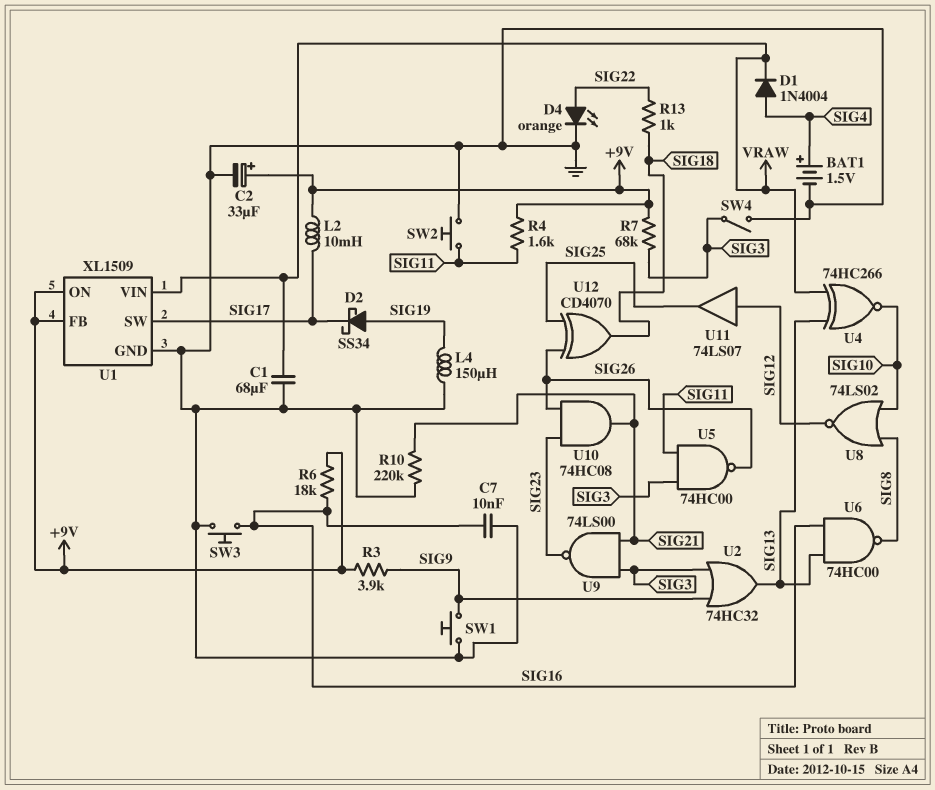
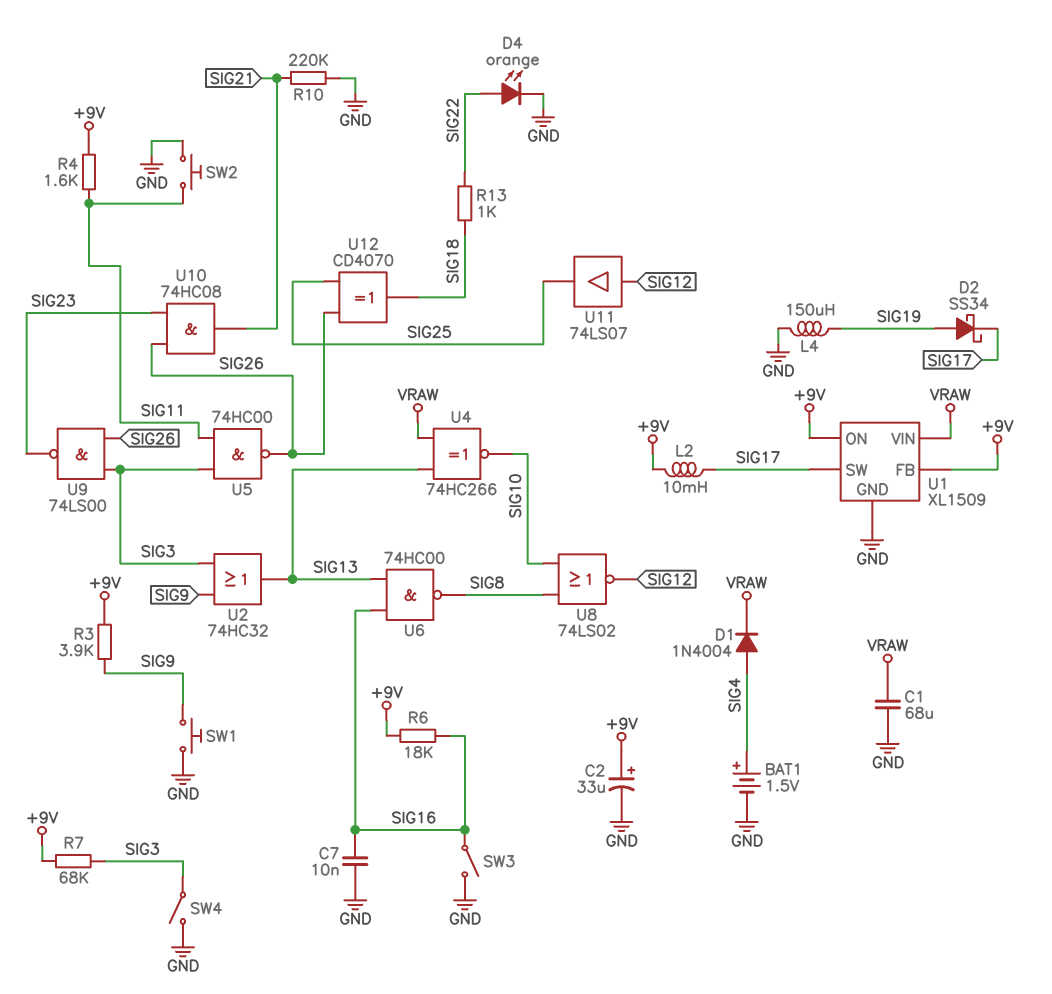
SW3: button (GND, SIG16) -> switch (GND, SIG16)
U9: NAND 74LS00 (in SIG3, in SIG21, out SIG23) -> NAND 74LS00 (in SIG3, in SIG26, out SIG23)

